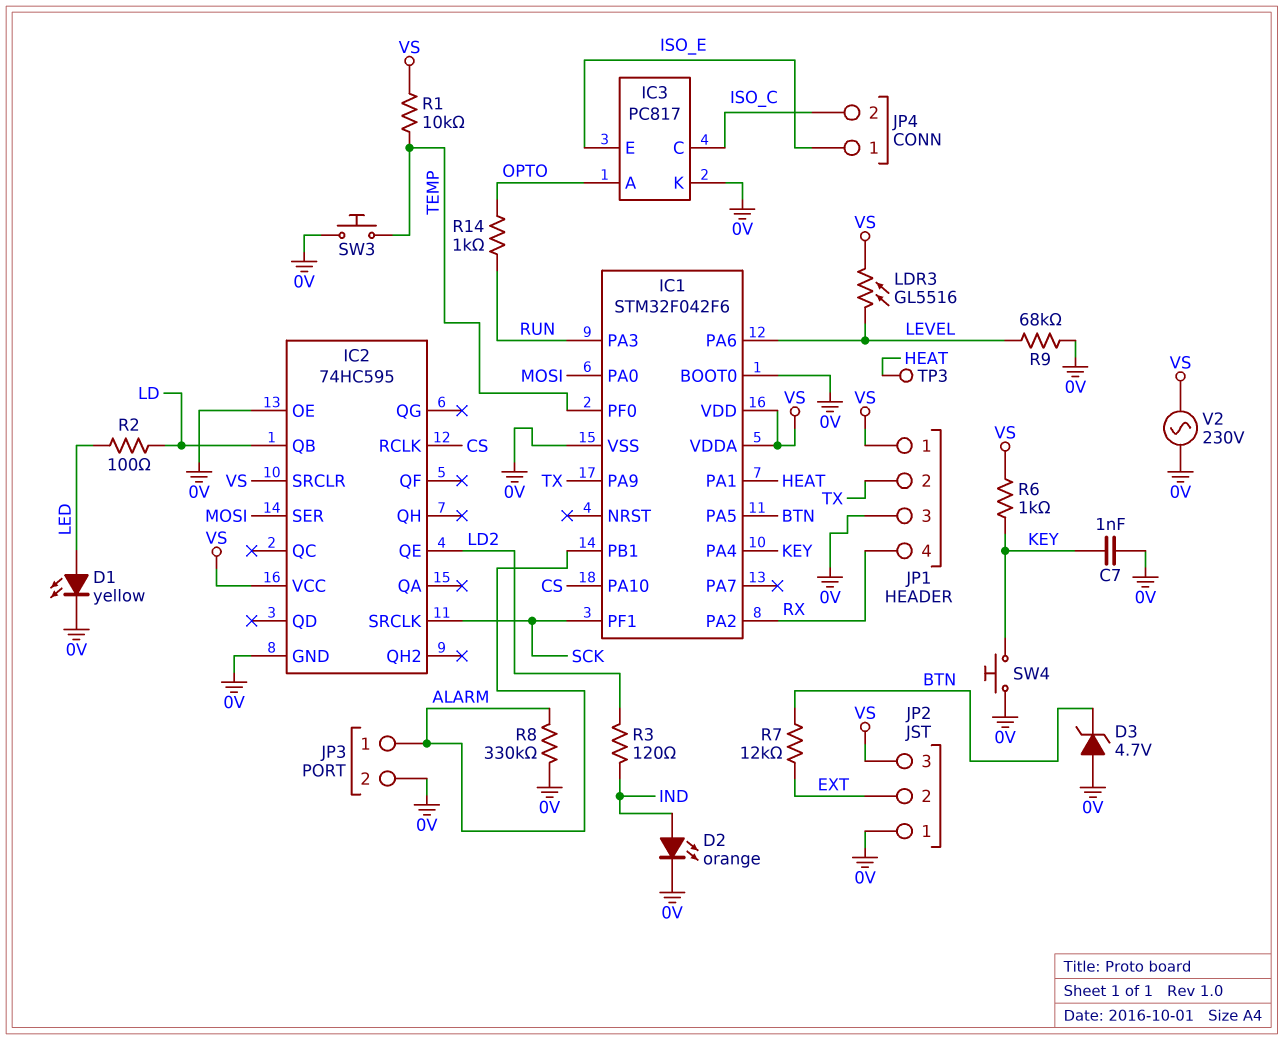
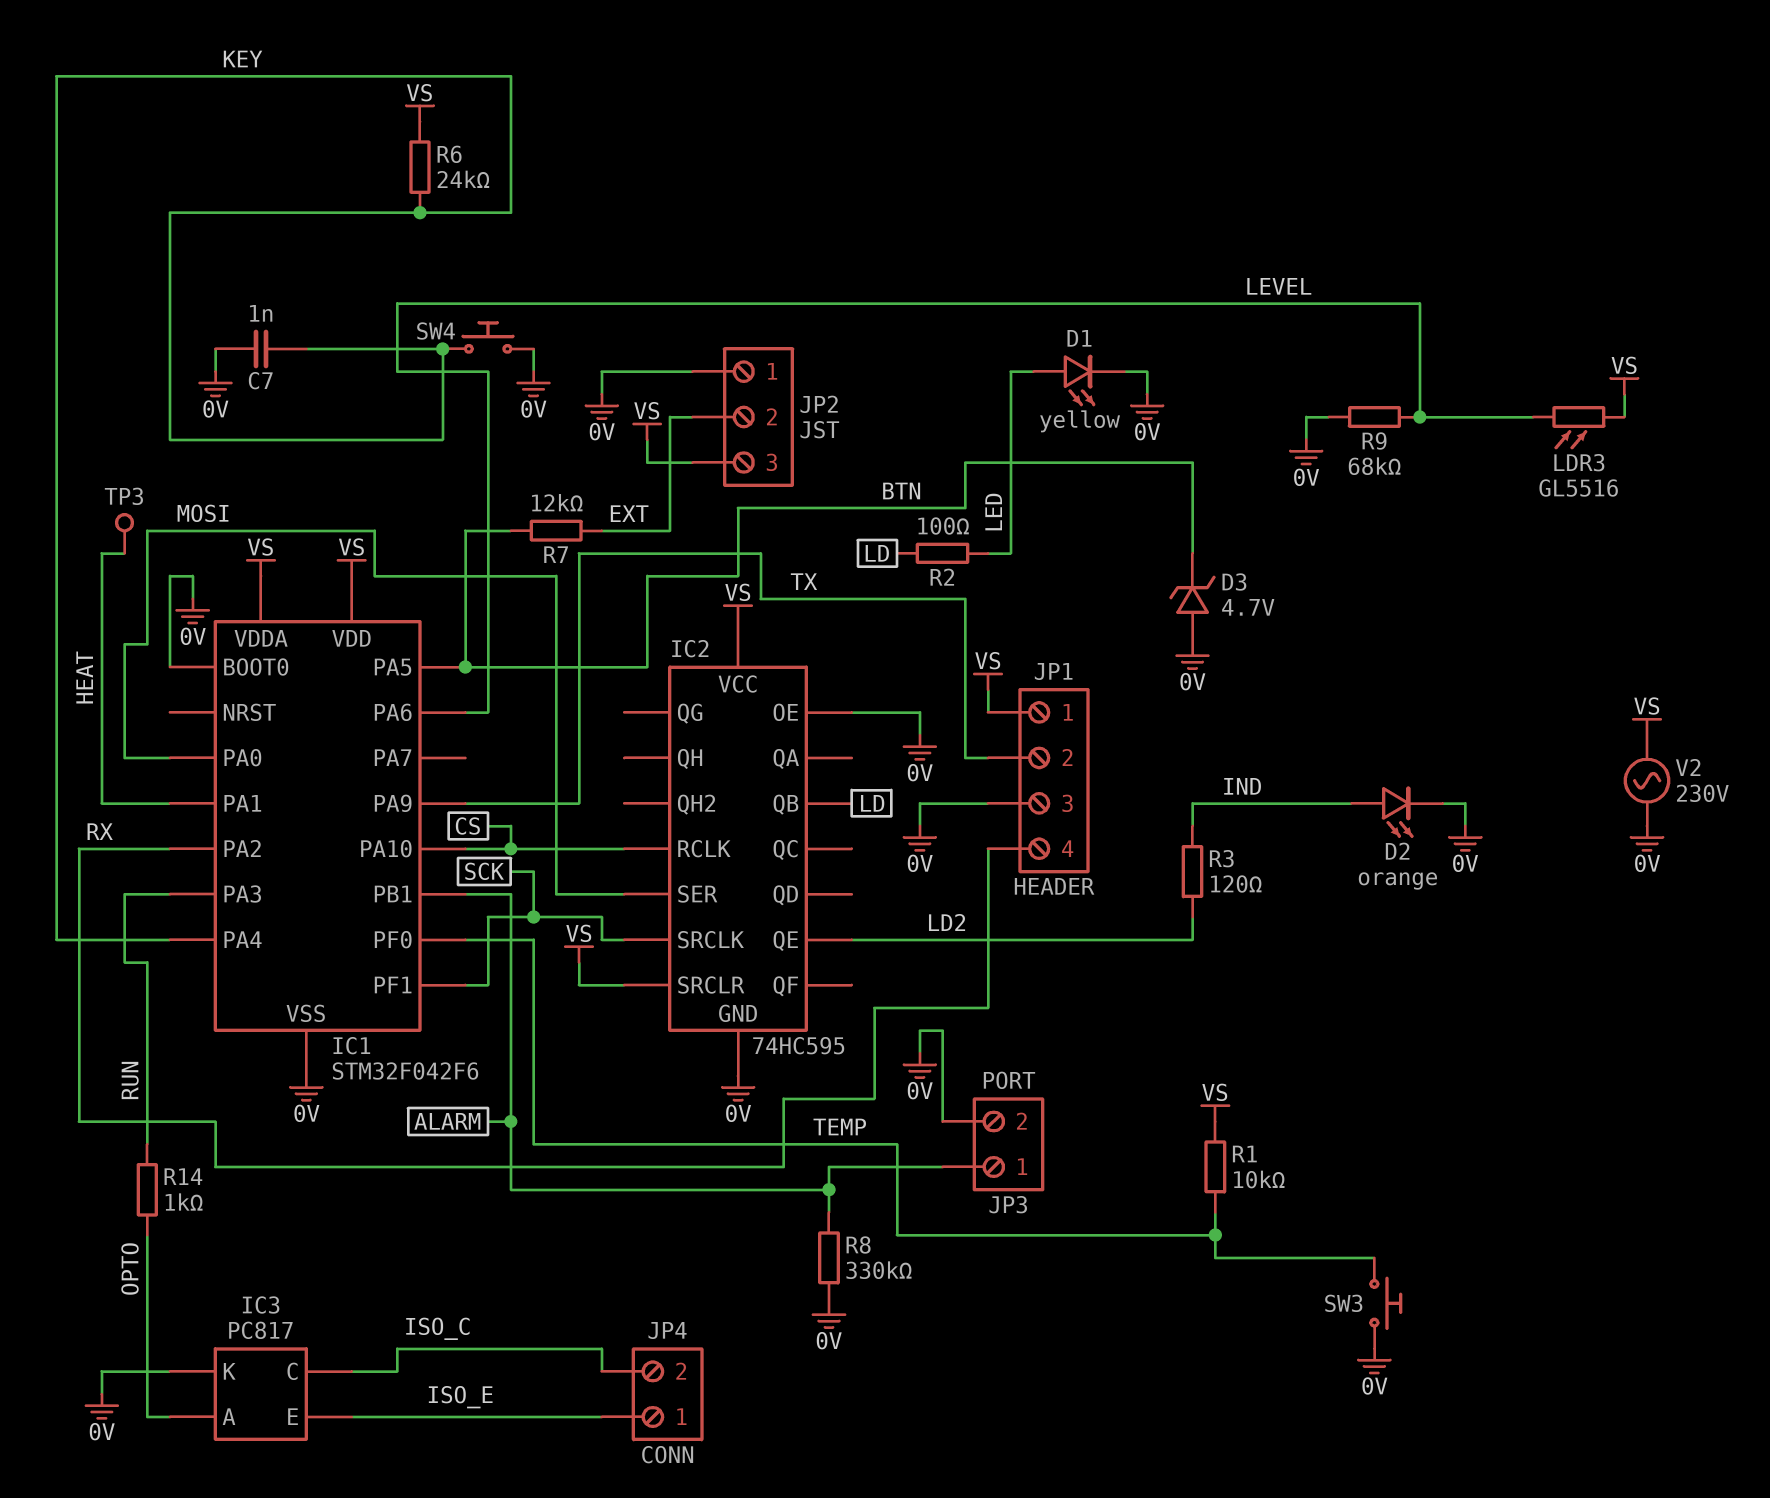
R6: 1k (KEY, VS) -> 24k (KEY, VS)

